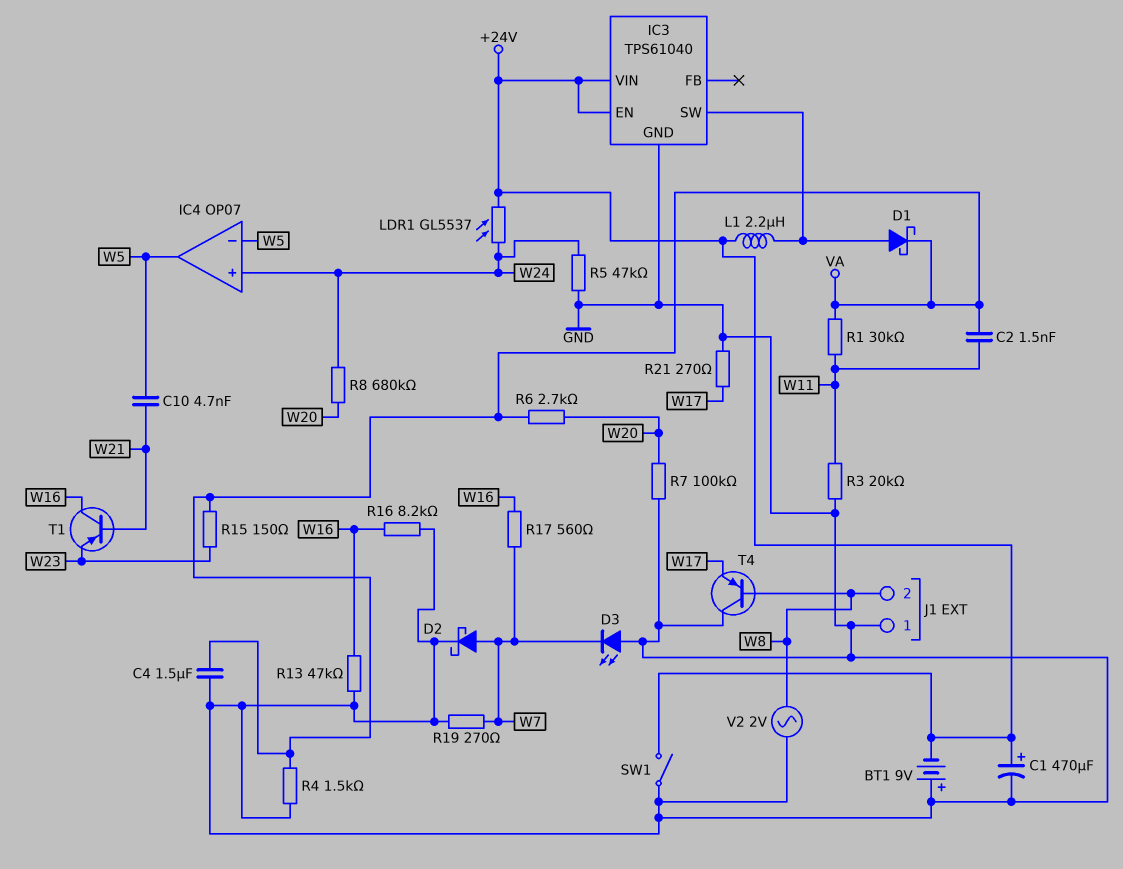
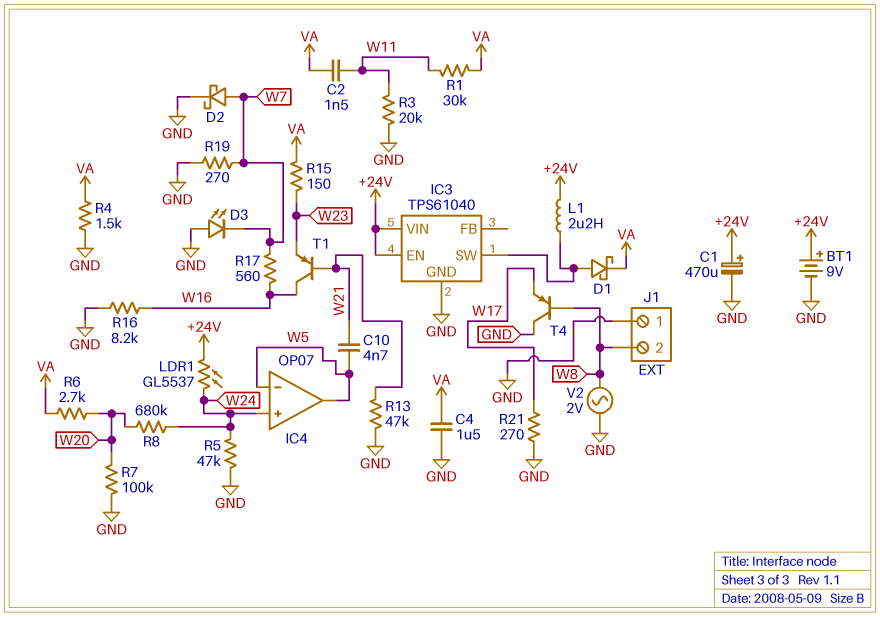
BT1: 9V (plus GND, minus +24V) -> 9V (plus +24V, minus GND)
R13: 47k (GND, W16) -> 47k (GND, W21)
SW1: switch (+24V, GND) -> none

